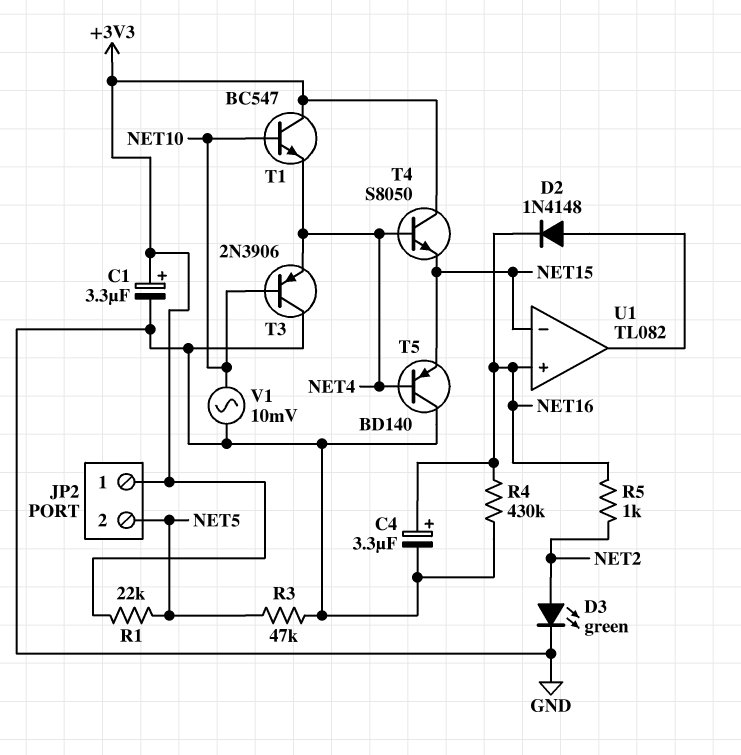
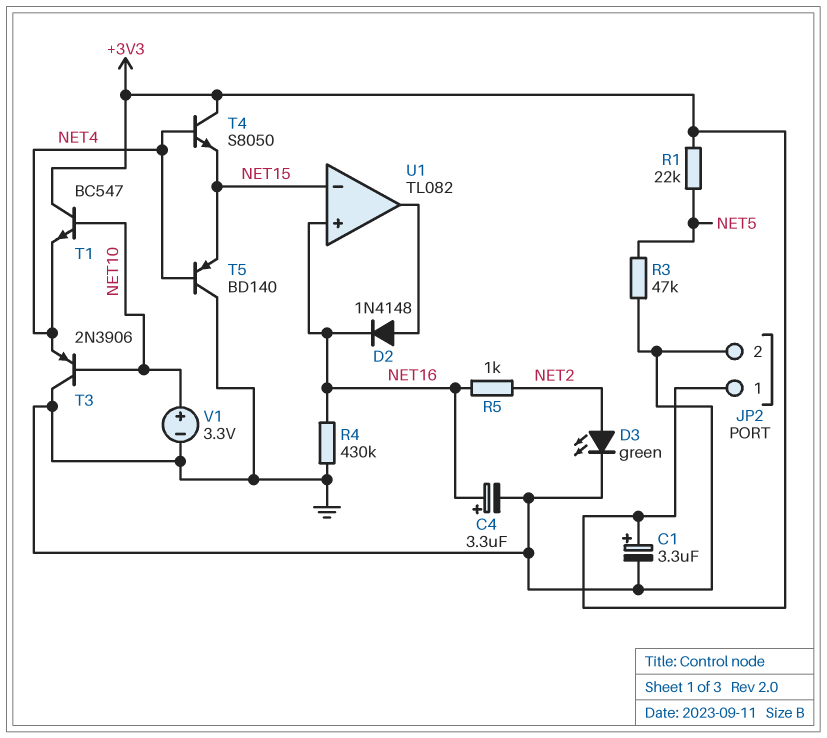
JP2 pin 2: NET5 -> GND
V1: AC 10mV (GND, NET10) -> 3.3V (plus NET10, minus GND)

